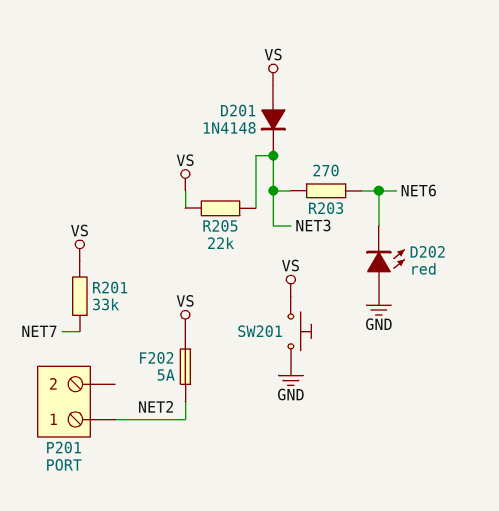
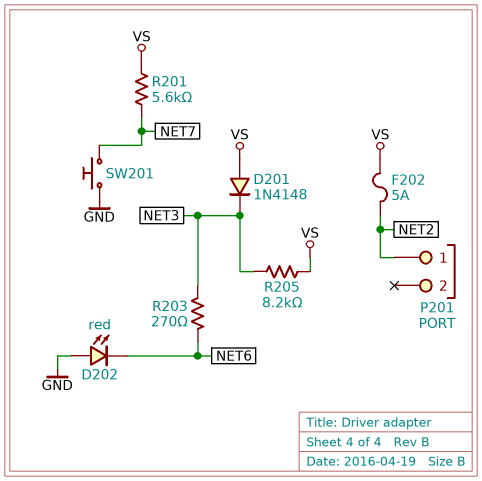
R201: 33k (NET7, VS) -> 5.6k (NET7, VS)
R205: 22k (NET3, VS) -> 8.2k (NET3, VS)
SW201: button (GND, VS) -> button (GND, NET7)

